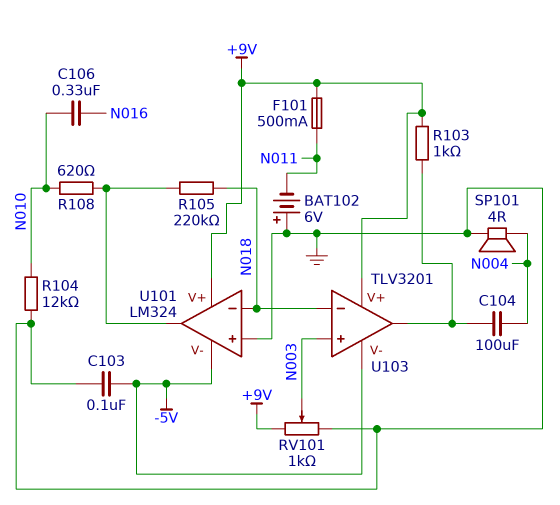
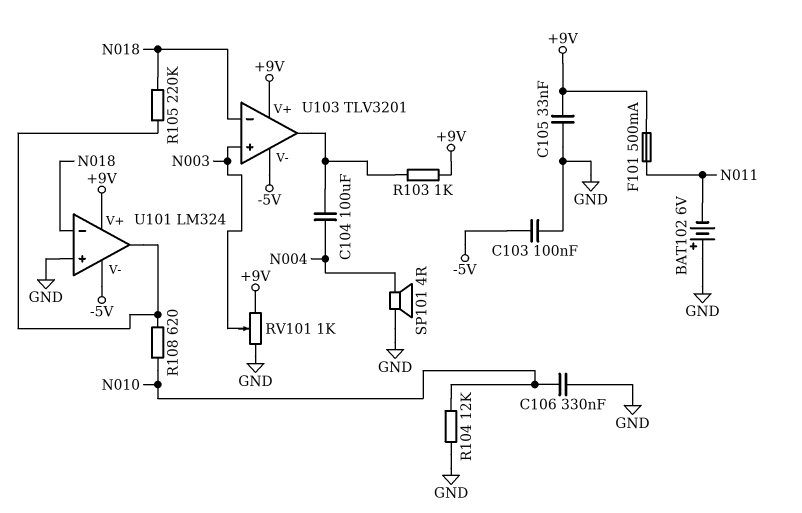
C105: none -> 33nF (+9V, GND)
C106: 330nF (N010, N016) -> 330nF (GND, N010)

